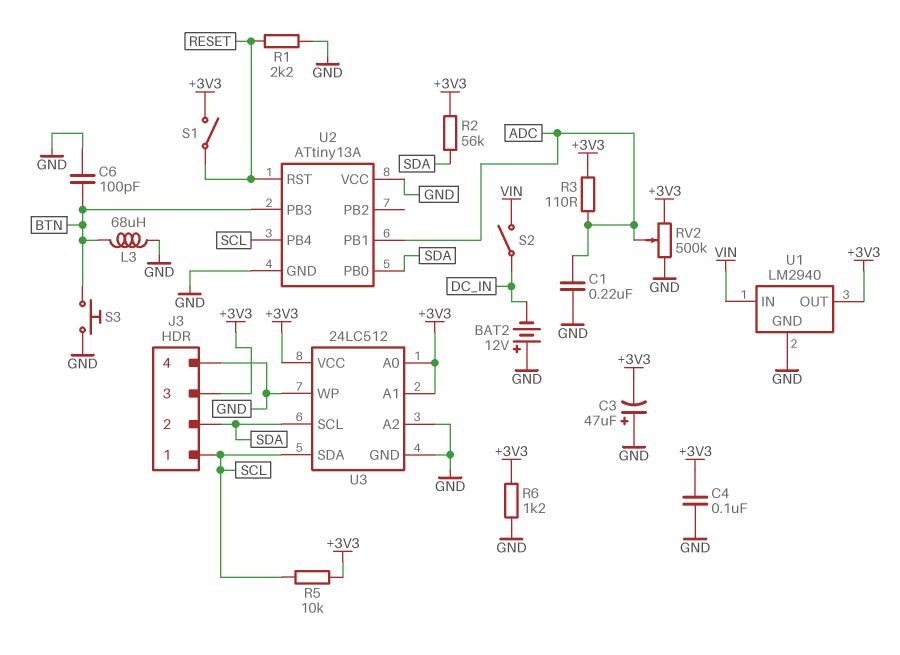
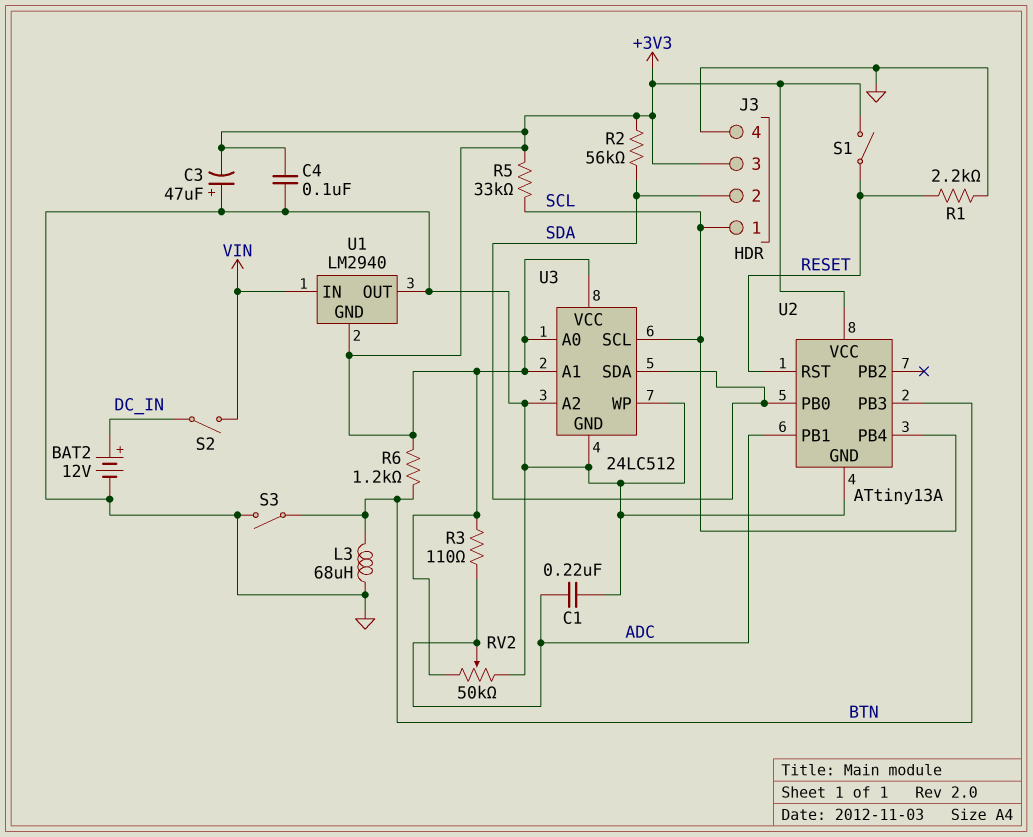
BAT2: 12V (plus GND, minus DC_IN) -> 12V (plus DC_IN, minus GND)
C6: 100pF (BTN, GND) -> none
R5: 10k (+3V3, SCL) -> 33k (+3V3, SCL)
R6: 1.2k (+3V3, GND) -> 1.2k (+3V3, BTN)
RV2: 500k (+3V3, GND, wiper ADC) -> 50k (+3V3, GND, wiper ADC)
S3: button (BTN, GND) -> switch (BTN, GND)
U1 pin GND: GND -> +3V3
U1 pin OUT: +3V3 -> GND
U2 pin VCC: GND -> +3V3
U3 pin SCL: SDA -> SCL
U3 pin SDA: SCL -> SDA

